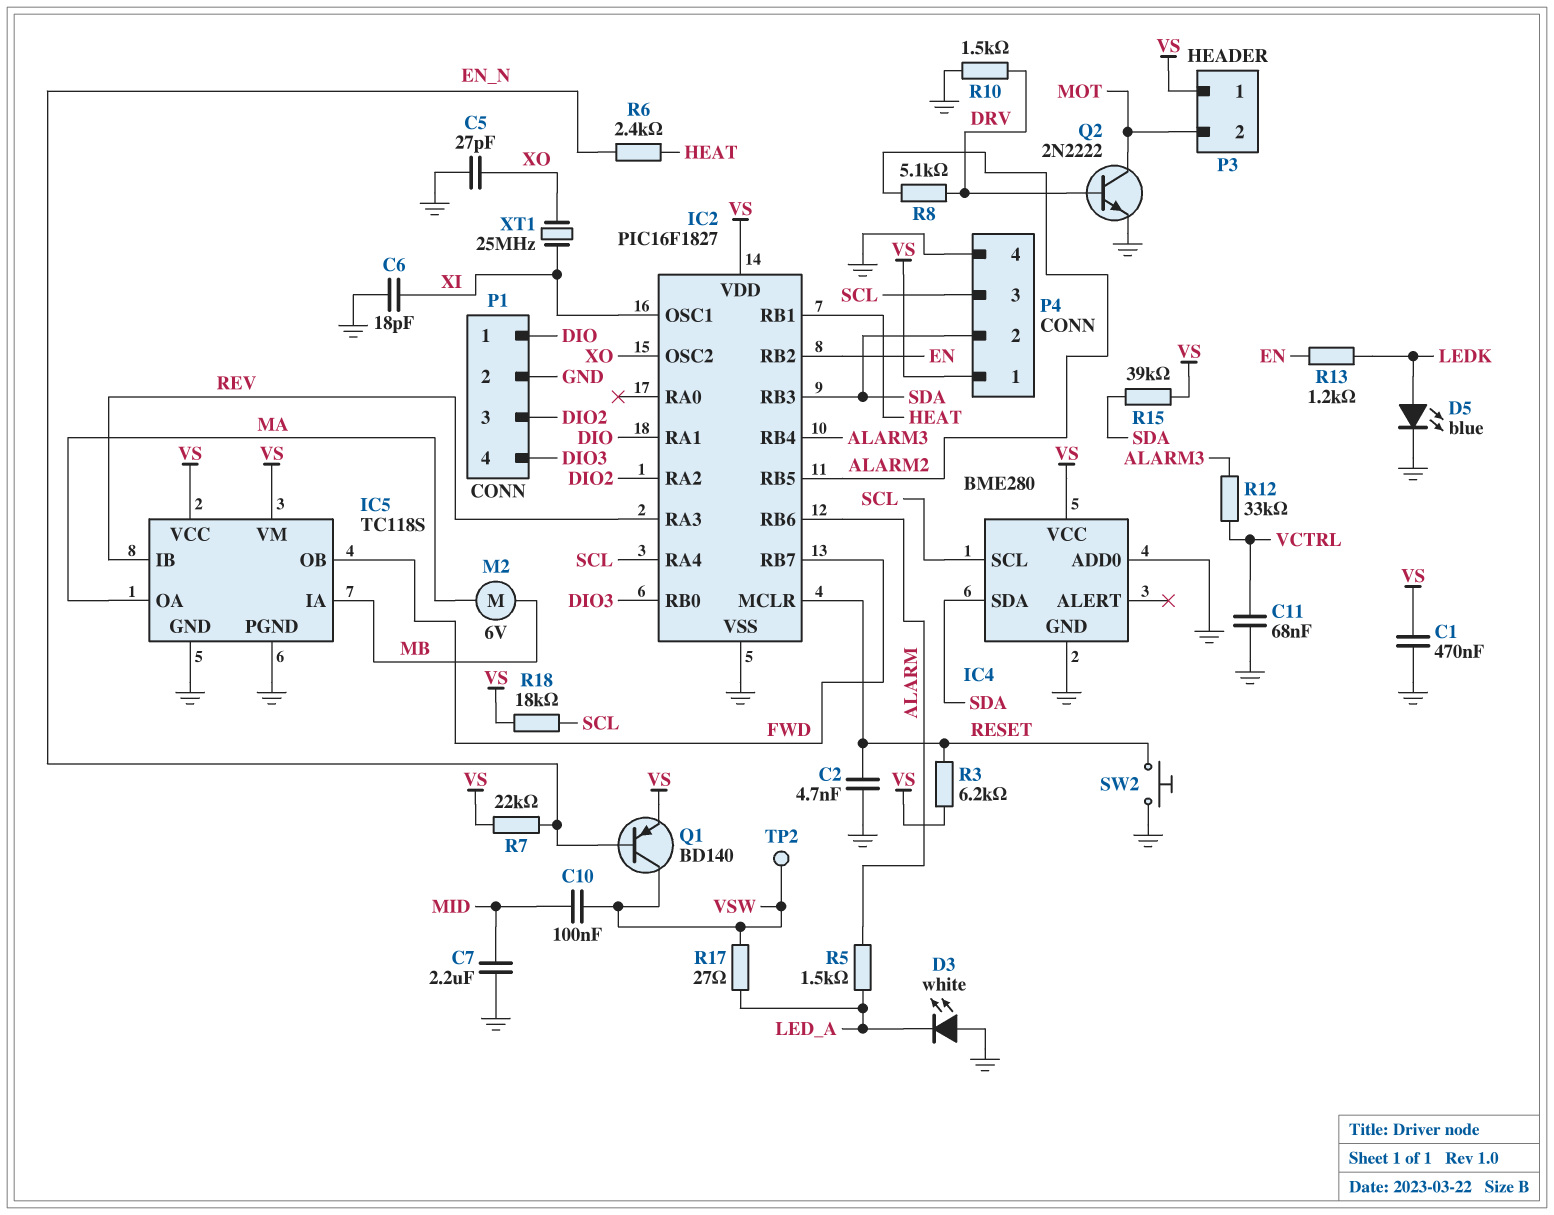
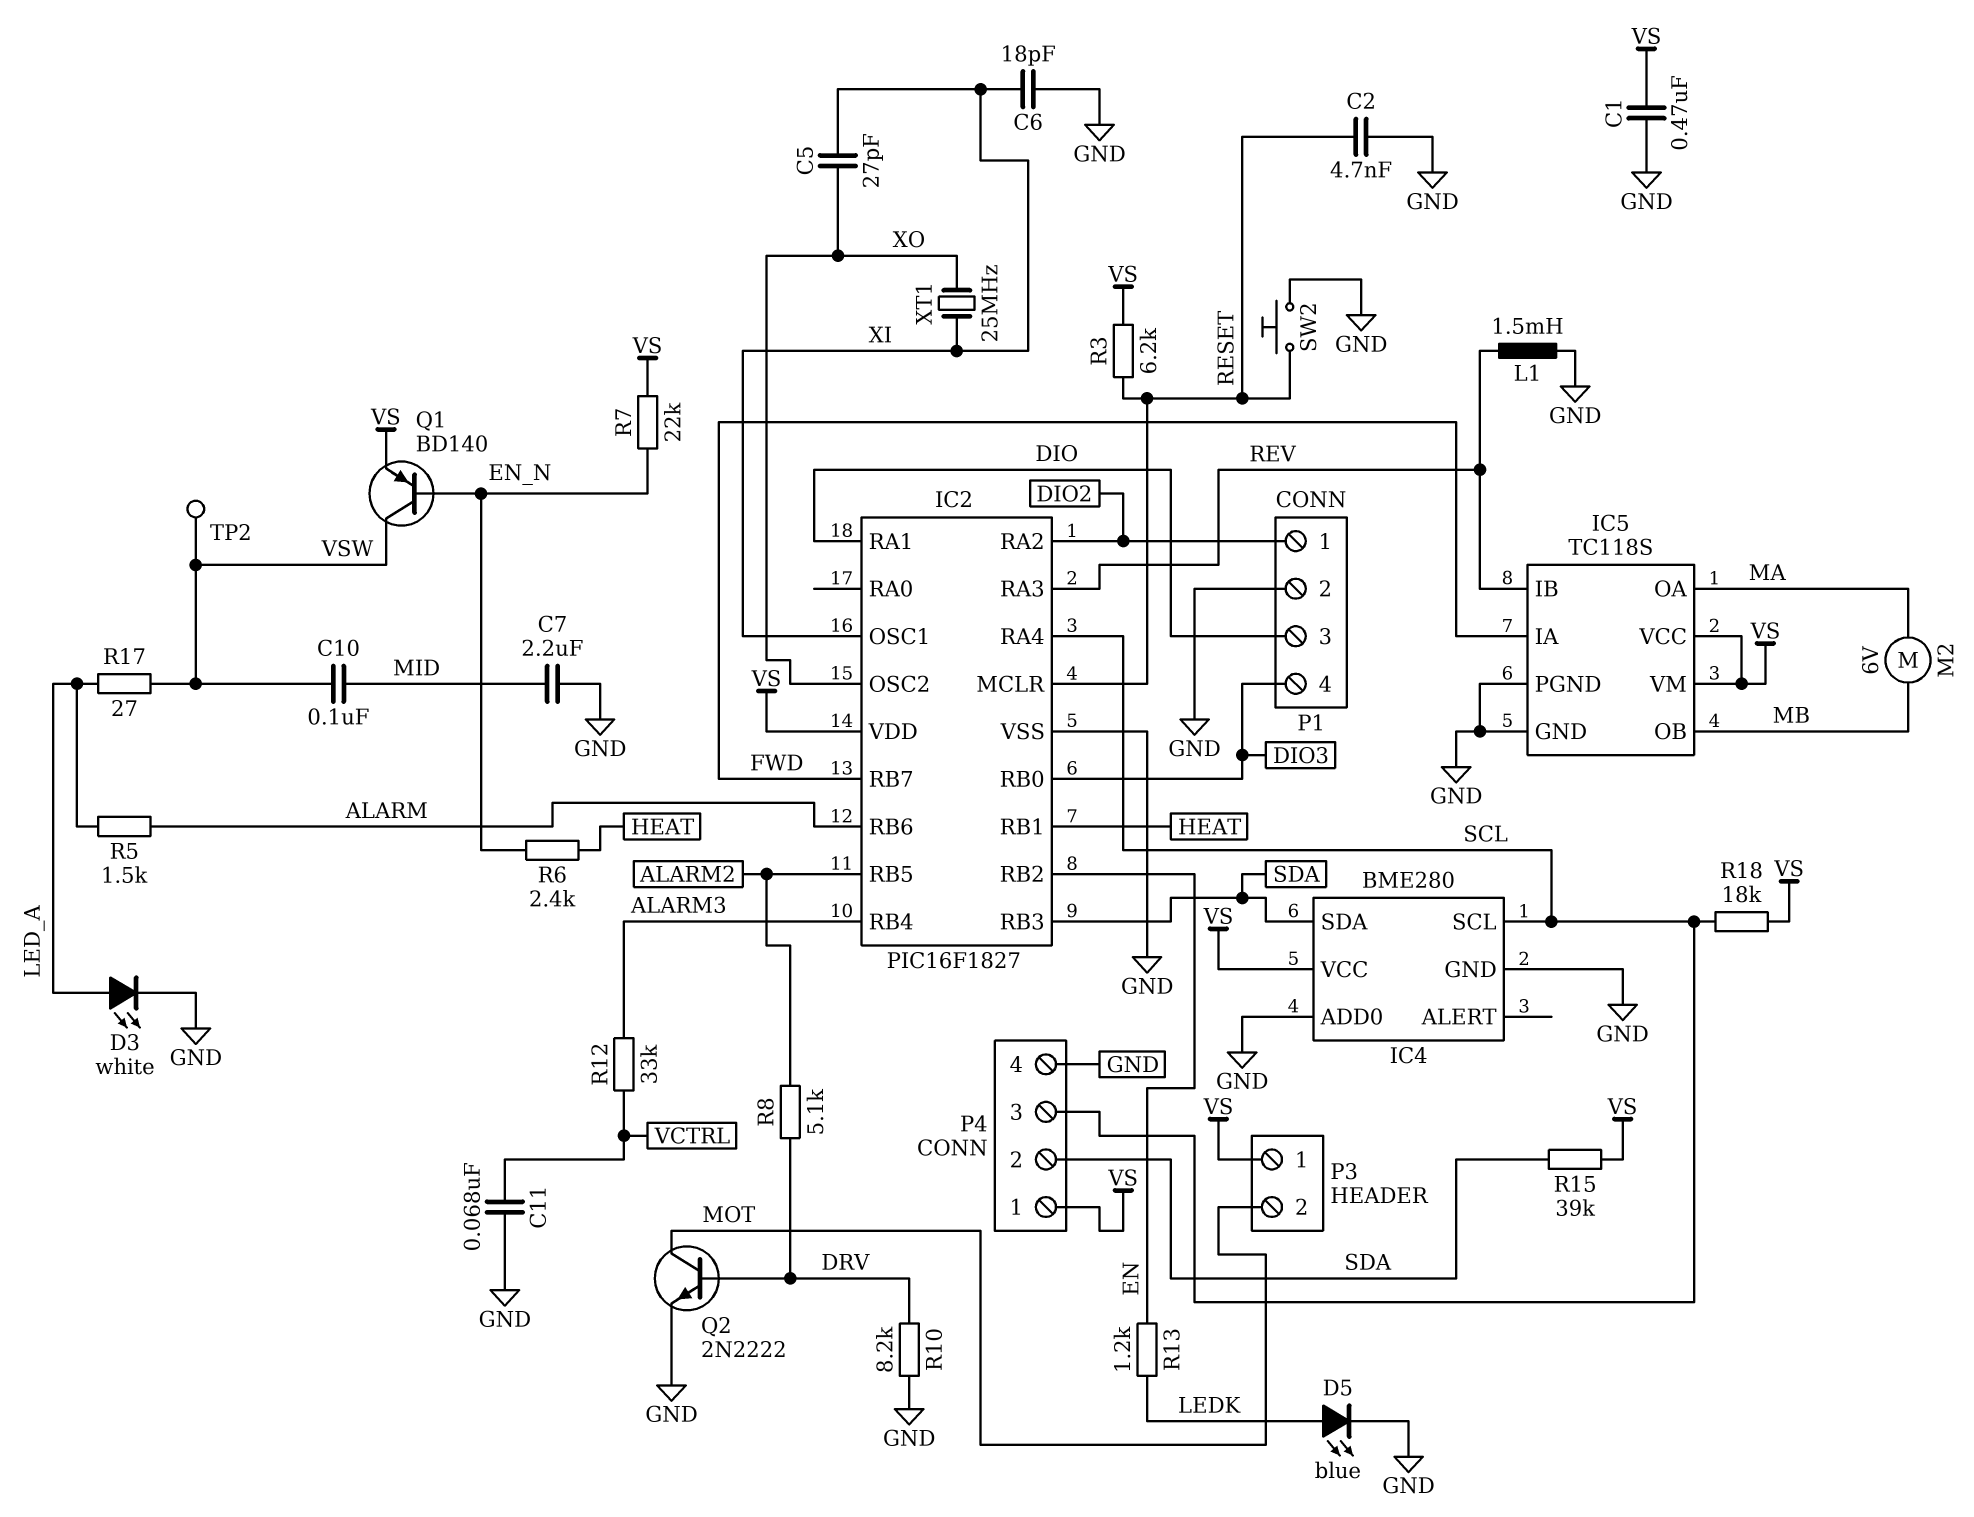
C5: 27pF (GND, XO) -> 27pF (XI, XO)
D3: LED white (A GND, K LED_A) -> LED white (A LED_A, K GND)
IC5 pin IA: MB -> FWD
IC5 pin OB: FWD -> MB
L1: none -> 1.5mH (GND, REV)
P1 pin 1: DIO -> DIO2
P1 pin 3: DIO2 -> DIO
R10: 1.5k (DRV, GND) -> 8.2k (DRV, GND)

